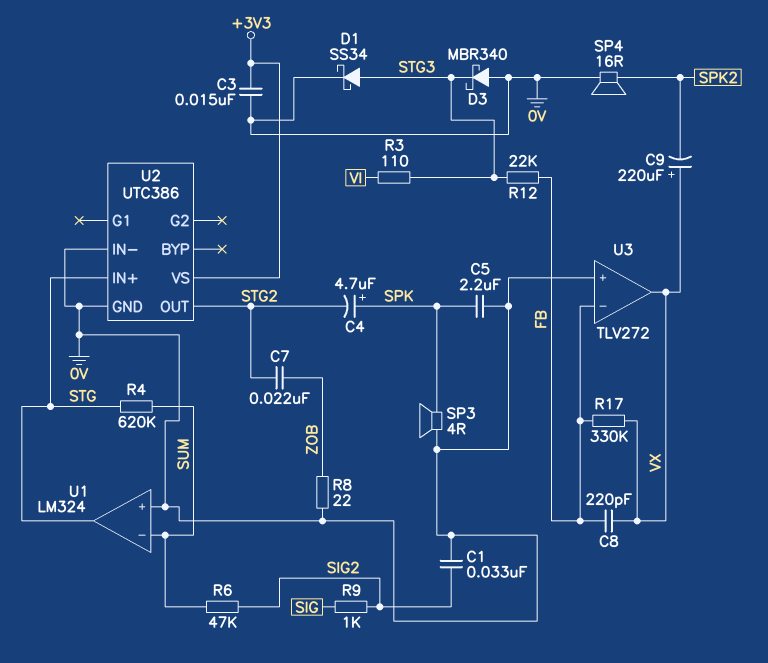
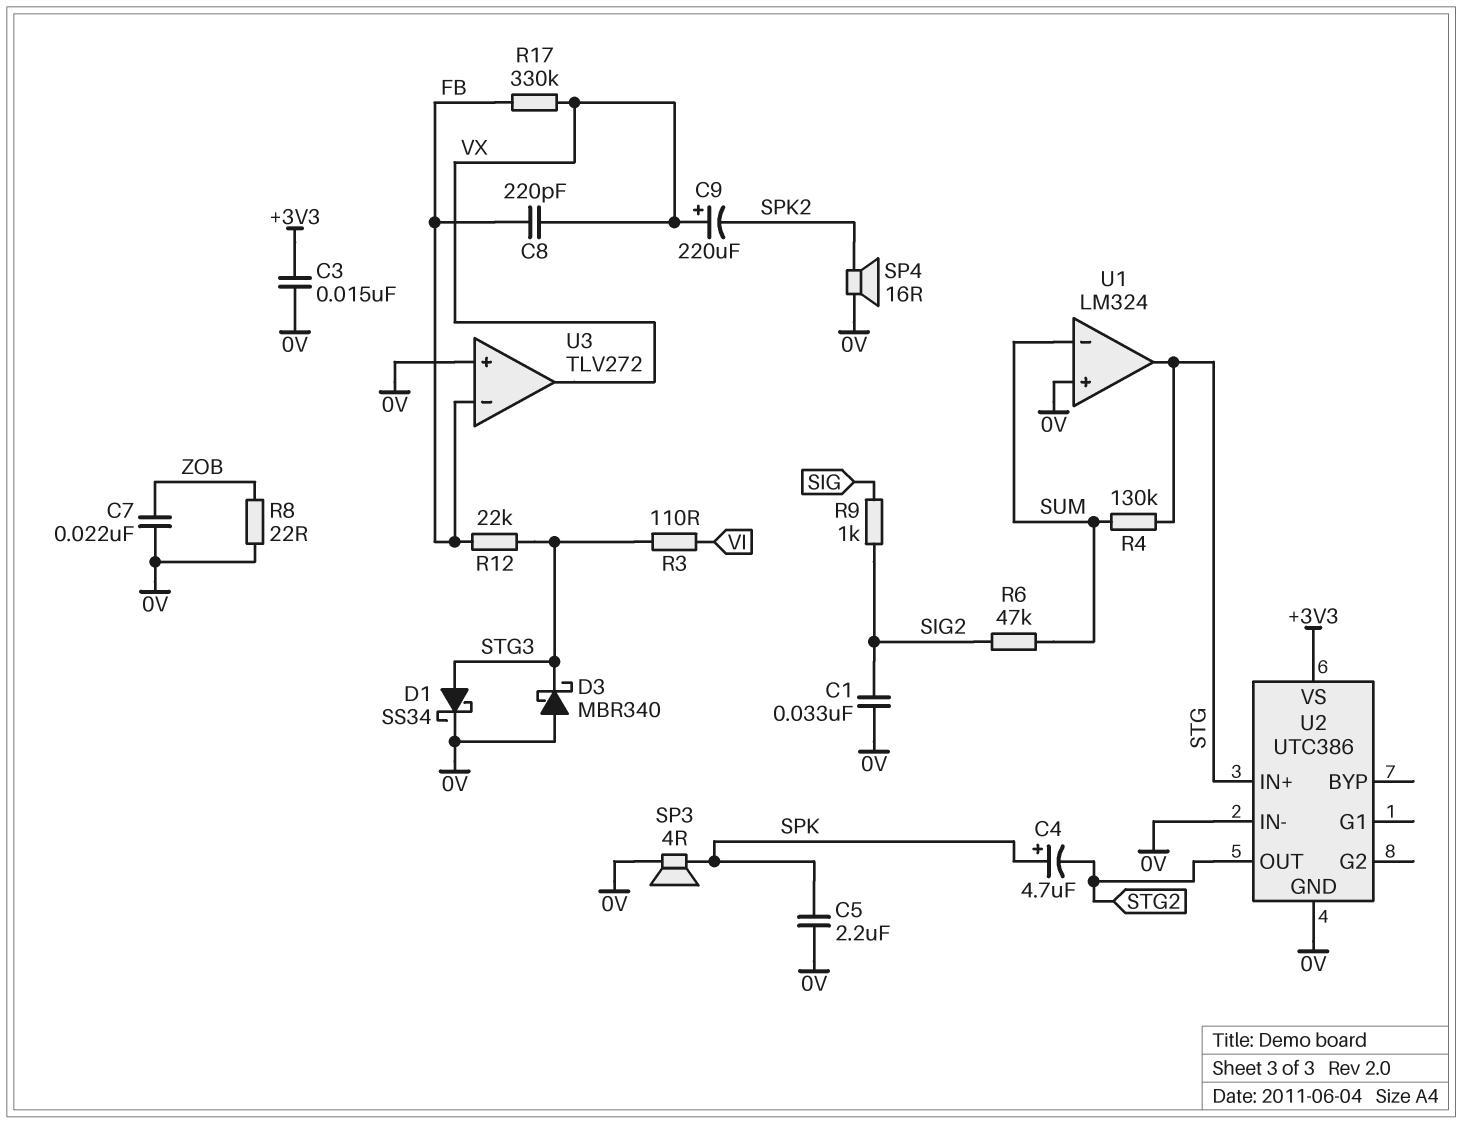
C7: 22nF (STG2, ZOB) -> 22nF (0V, ZOB)
R4: 620k (STG, SUM) -> 130k (STG, SUM)

